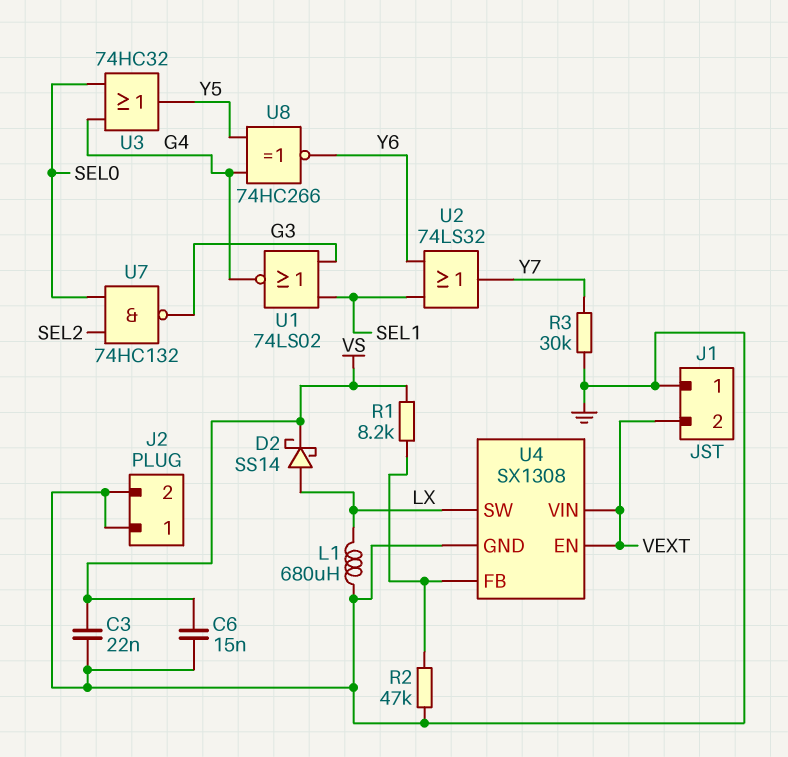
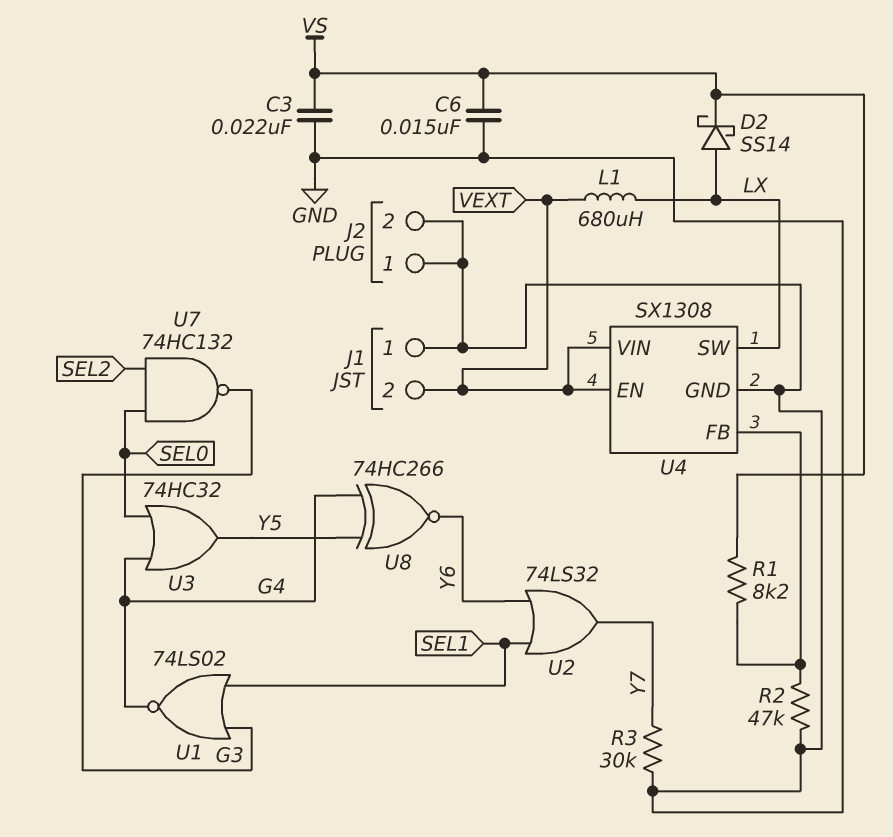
L1: 680uH (GND, LX) -> 680uH (LX, VEXT)

